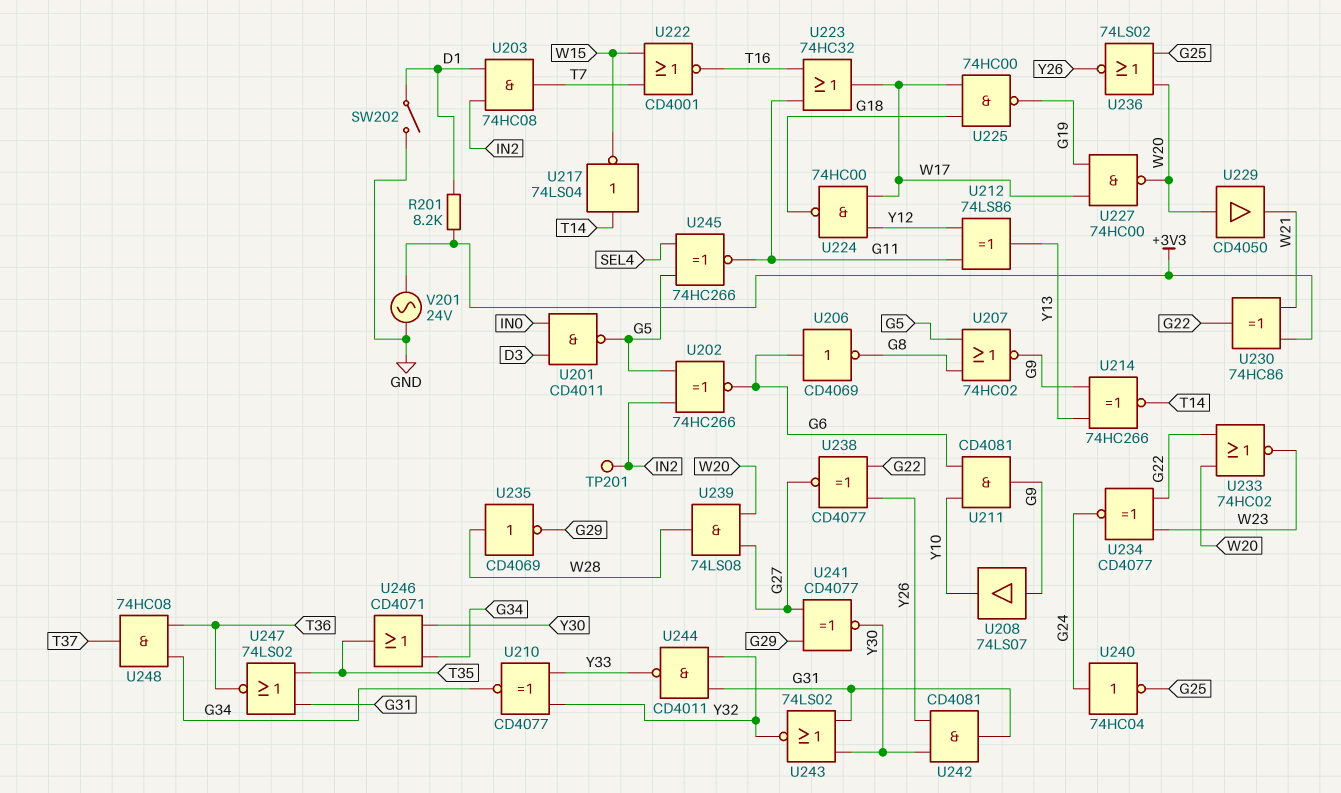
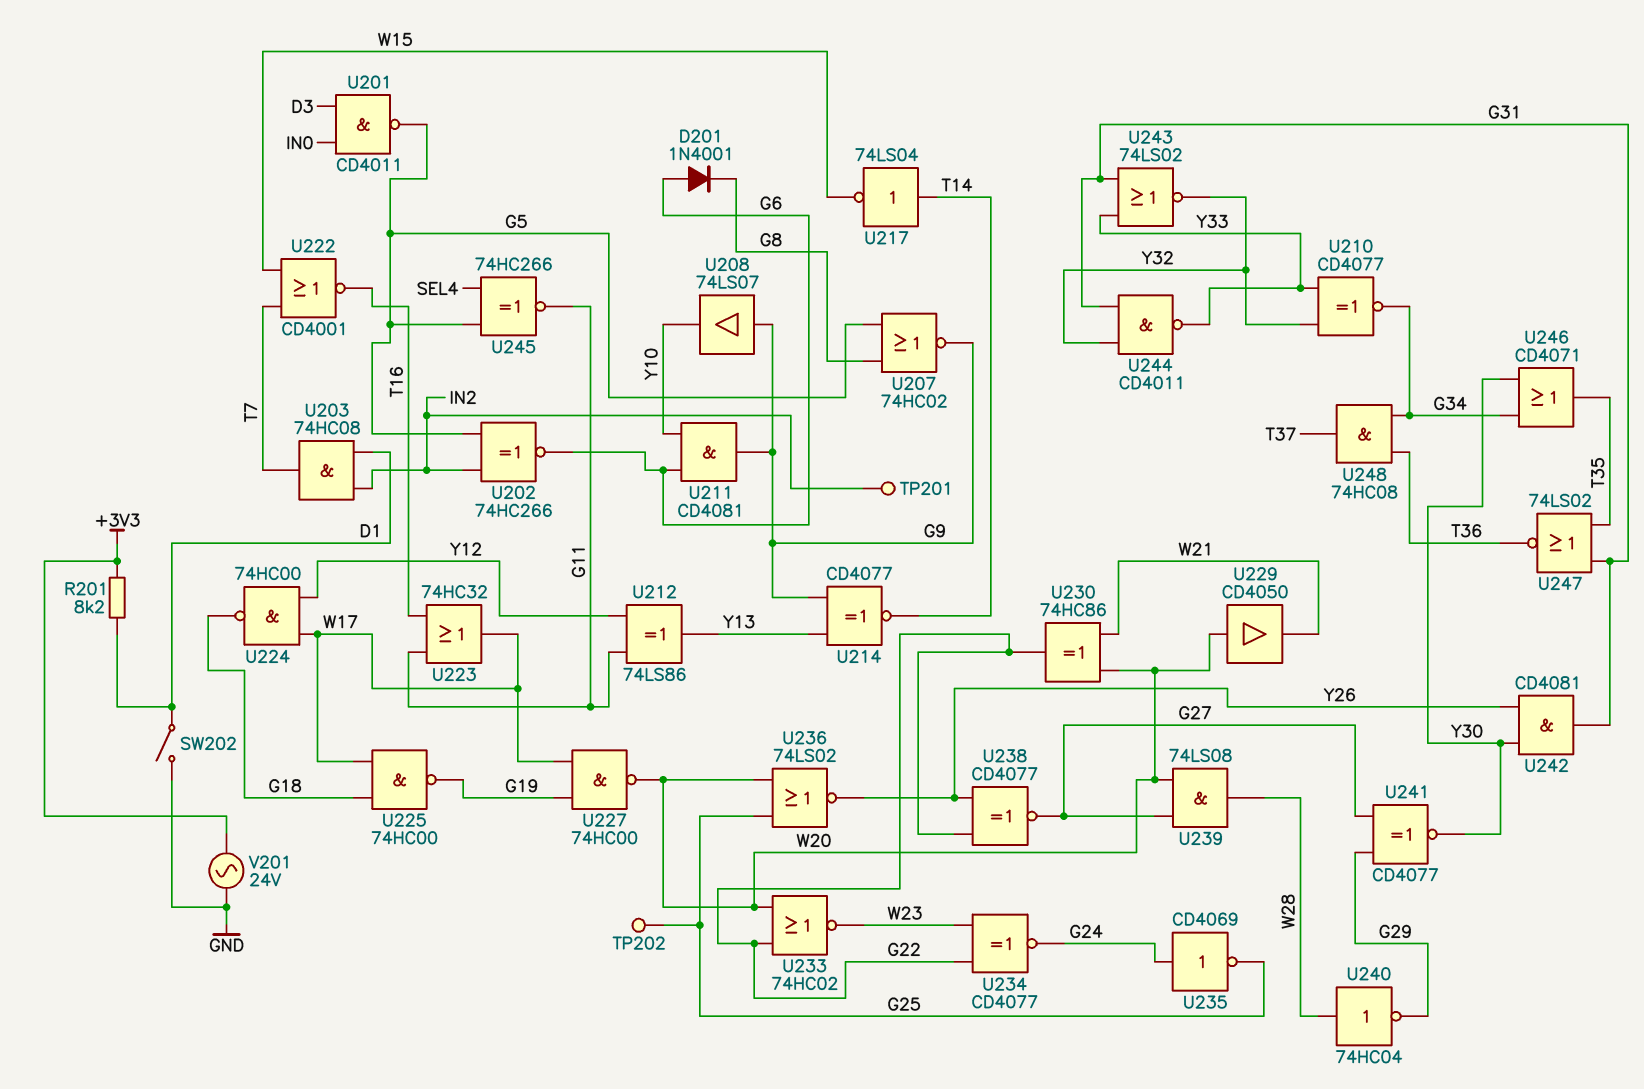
D201: none -> diode 1N4001 (A G6, K G8)
TP202: none -> test point (G25)
U206: NOT CD4069 (in G6, out G8) -> none
U214: XNOR 74HC266 (in G9, in Y13, out T14) -> XNOR CD4077 (in G9, in Y13, out T14)
U230: XOR 74HC86 (in +3V3, in W21, out G22) -> XOR 74HC86 (in W20, in W21, out G22)
U235: NOT CD4069 (in W28, out G29) -> NOT CD4069 (in G24, out G25)
U240: NOT 74HC04 (in G24, out G25) -> NOT 74HC04 (in W28, out G29)
U243: NOR 74LS02 (in G31, in Y30, out Y32) -> NOR 74LS02 (in G31, in Y33, out Y32)

